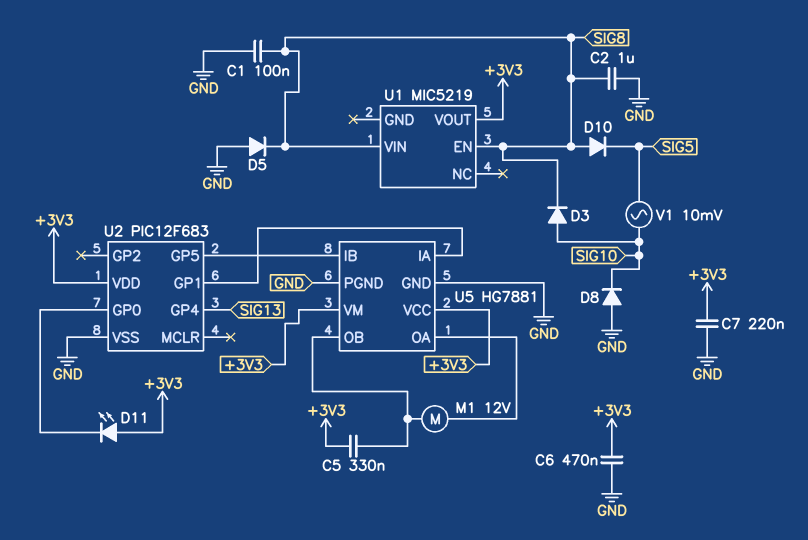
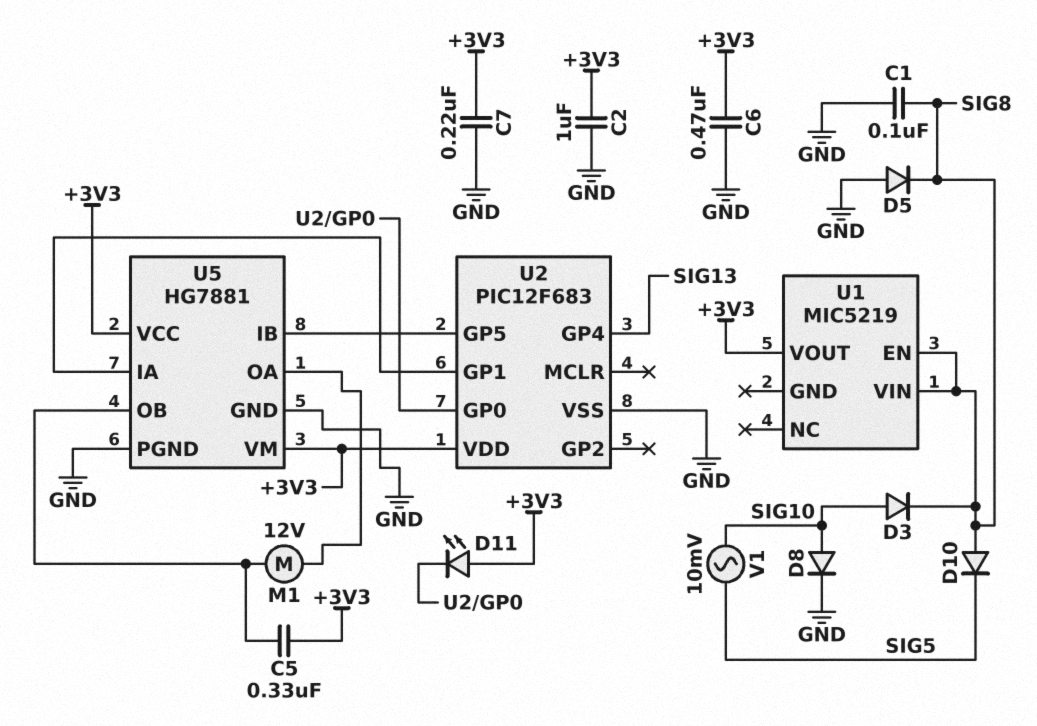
C2: 1uF (GND, SIG8) -> 1uF (+3V3, GND)
D8: diode (A GND, K SIG10) -> diode (A SIG10, K GND)

